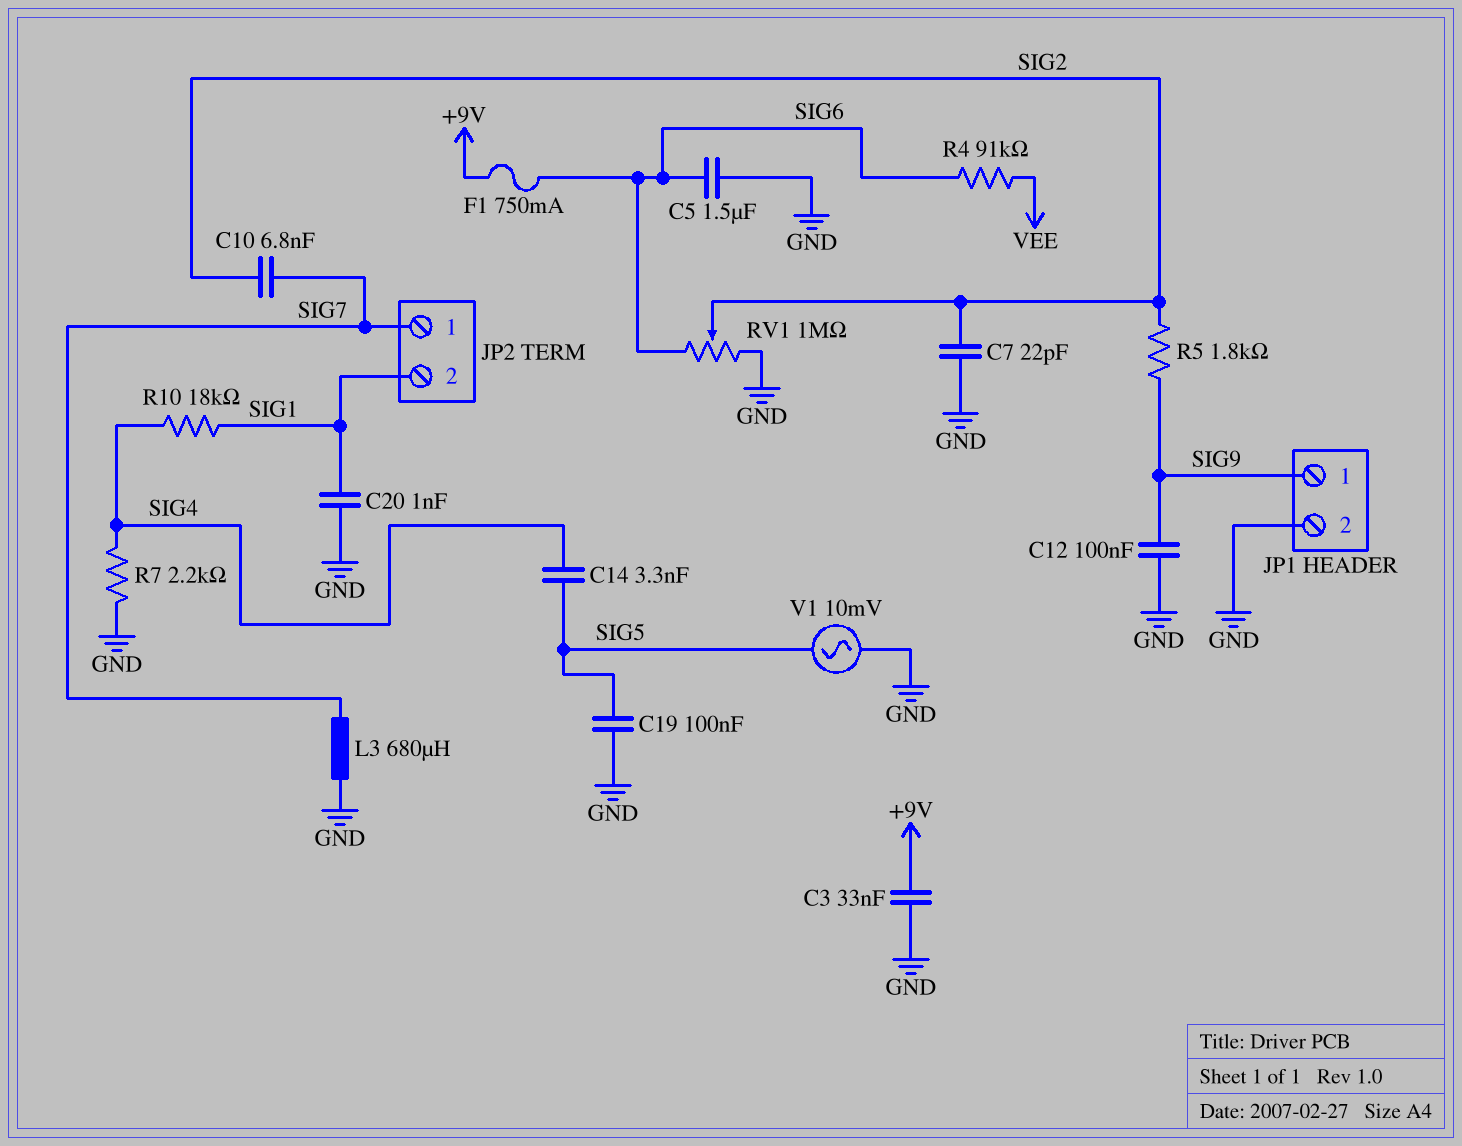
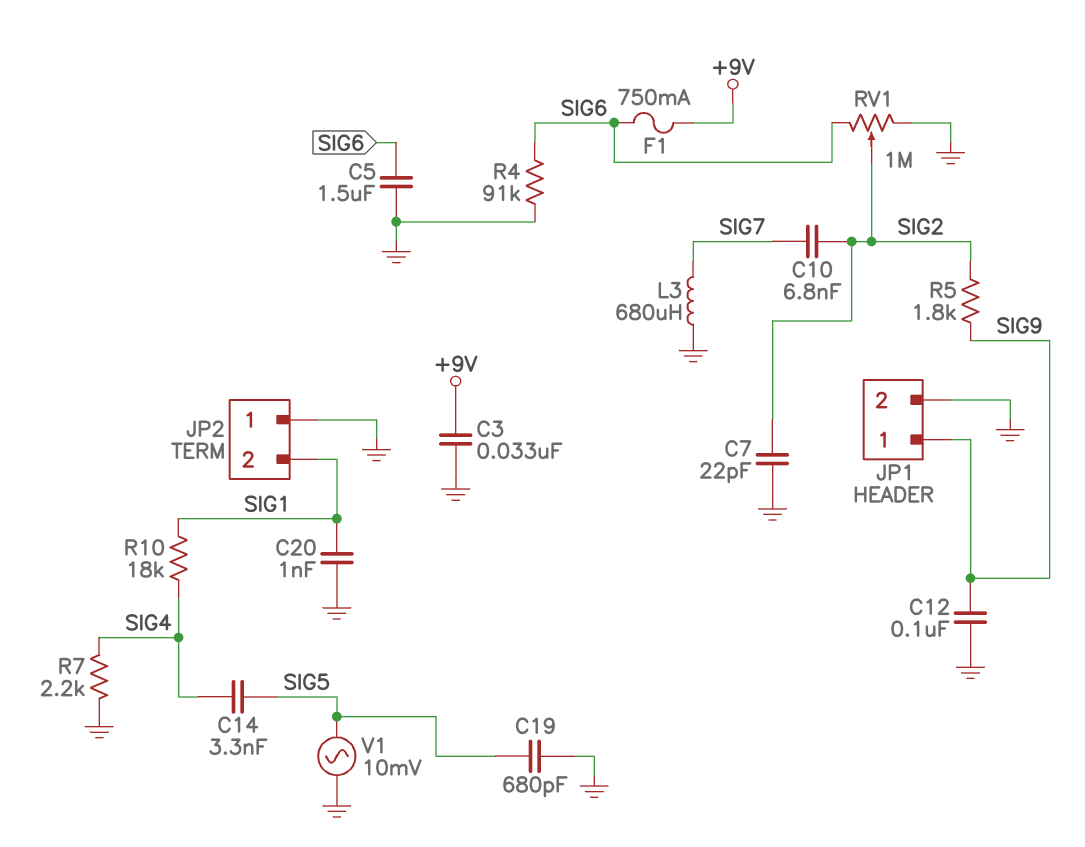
C19: 100nF (GND, SIG5) -> 680pF (GND, SIG5)
JP2 pin 1: SIG7 -> GND
R4: 91k (SIG6, VEE) -> 91k (GND, SIG6)

